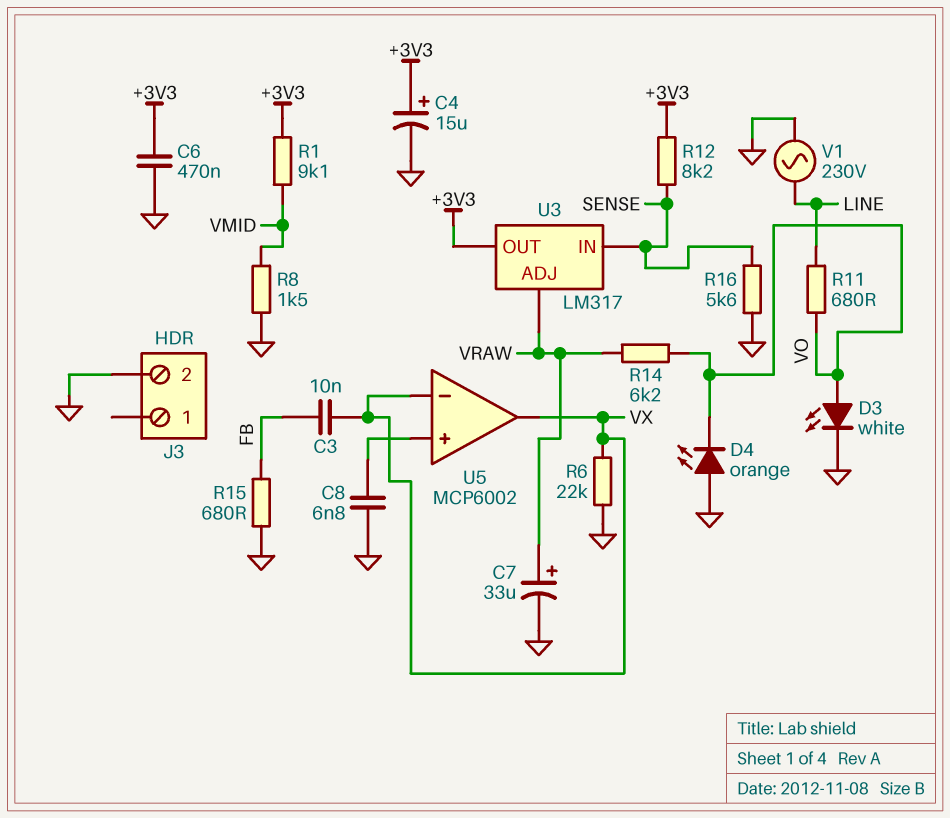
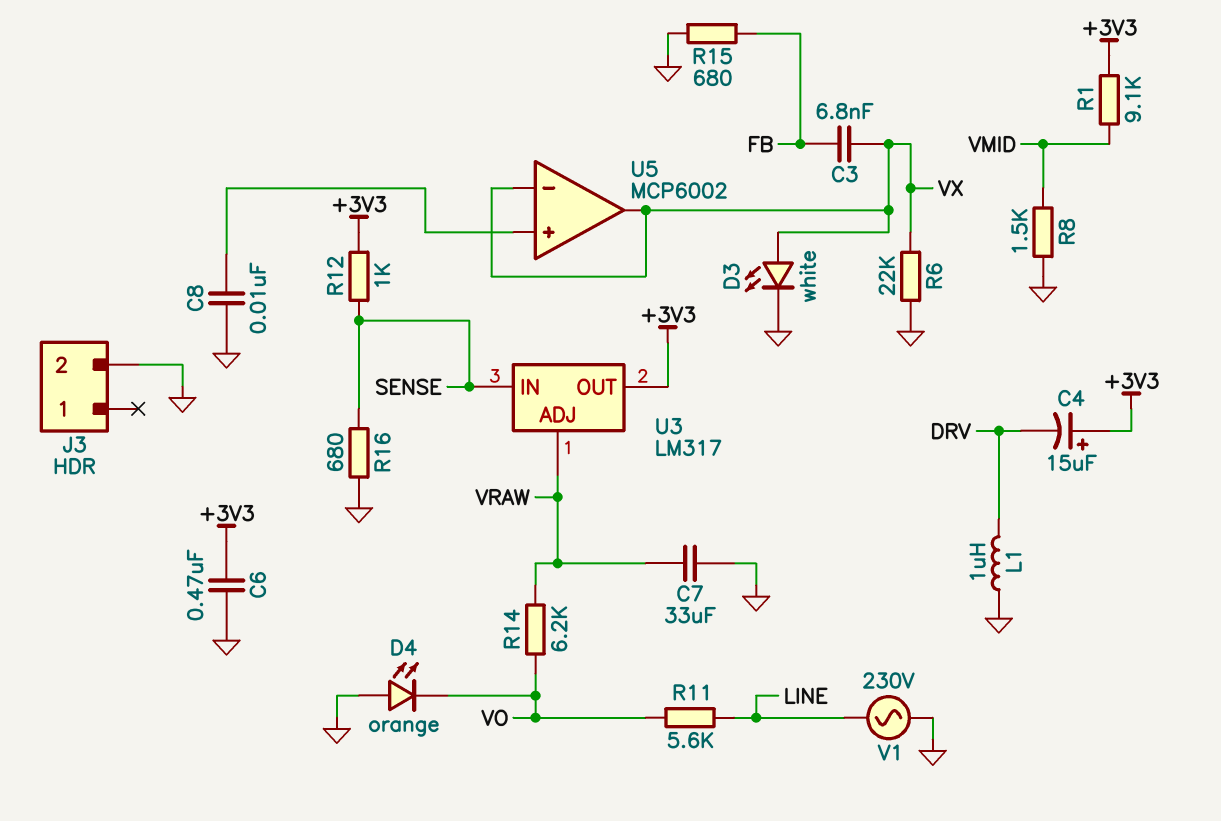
C3: 10nF (FB, VX) -> 6.8nF (FB, VX)
C4: 15uF (plus +3V3, minus GND) -> 15uF (plus +3V3, minus DRV)
C7: 33uF (plus VRAW, minus GND) -> 33uF (GND, VRAW)
C8: 6.8nF (GND, U5/in+) -> 10nF (GND, U5/in+)
D3: LED white (A VO, K GND) -> LED white (A VX, K GND)
L1: none -> 1uH (DRV, GND)
R11: 680 (LINE, VO) -> 5.6k (LINE, VO)
R12: 8.2k (+3V3, SENSE) -> 1k (+3V3, SENSE)
R16: 5.6k (GND, SENSE) -> 680 (GND, SENSE)

